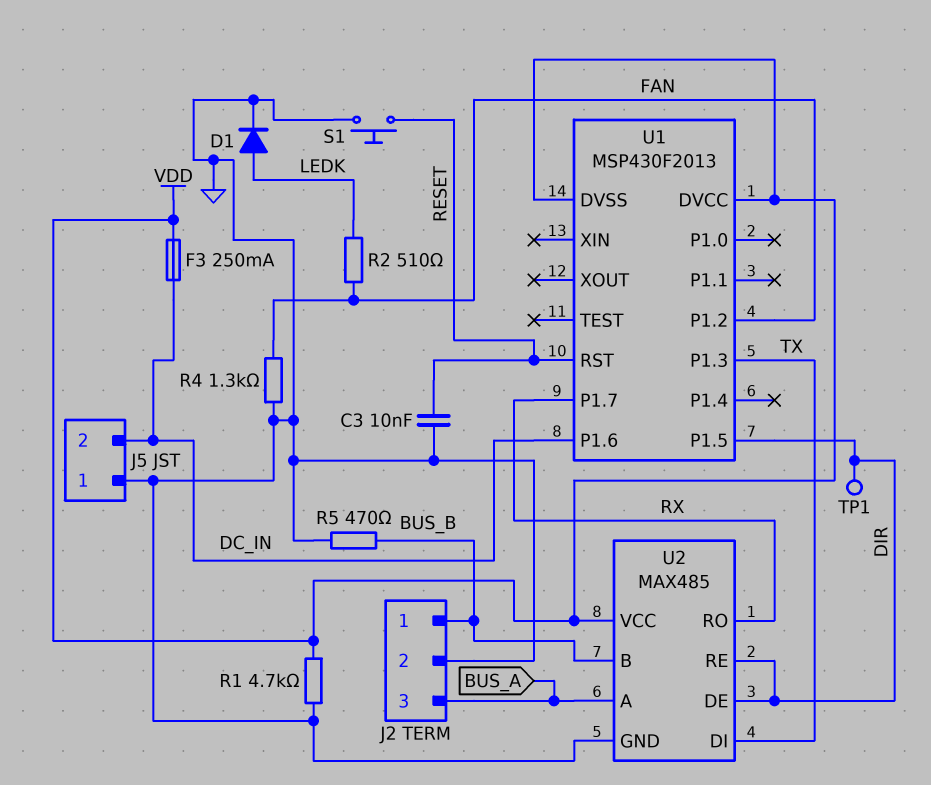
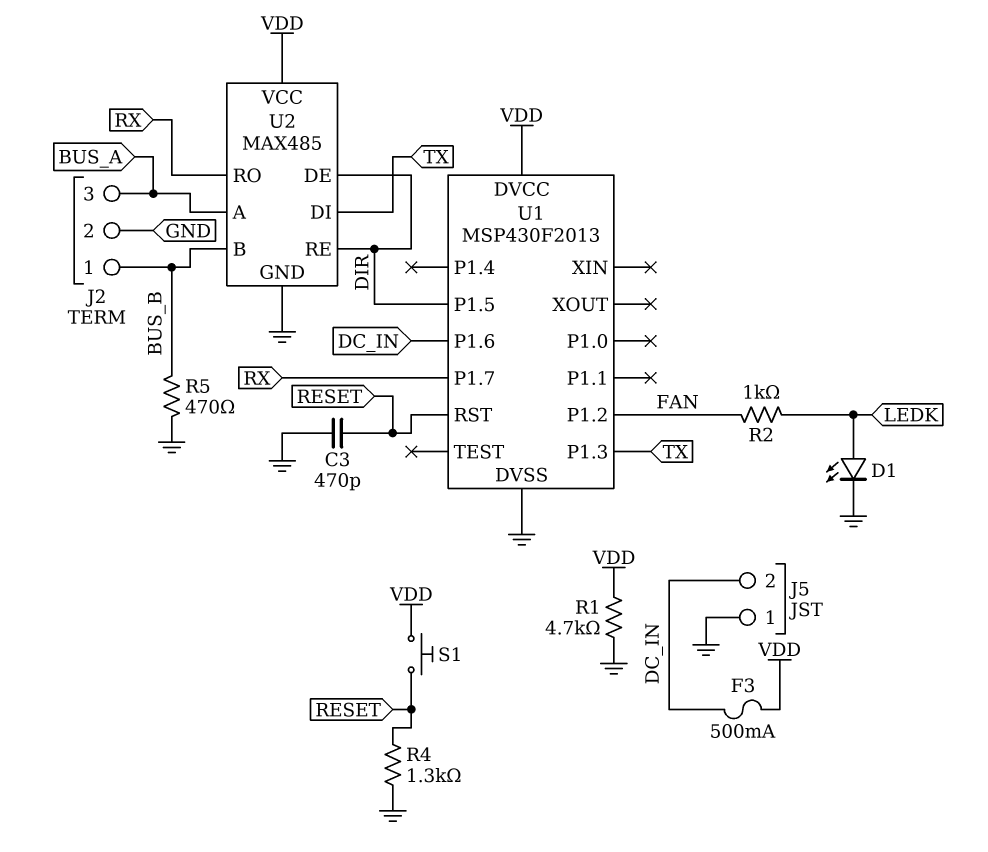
C3: 10nF (GND, RESET) -> 470pF (GND, RESET)
D1: diode (A LEDK, K GND) -> LED (A LEDK, K GND)
F3: 250mA (DC_IN, VDD) -> 500mA (DC_IN, VDD)
R2: 510 (FAN, LEDK) -> 1k (FAN, LEDK)
R4: 1.3k (FAN, GND) -> 1.3k (GND, RESET)
S1: button (GND, RESET) -> button (RESET, VDD)
TP1: test point (DIR) -> none
U1 pin DVSS: VDD -> GND

